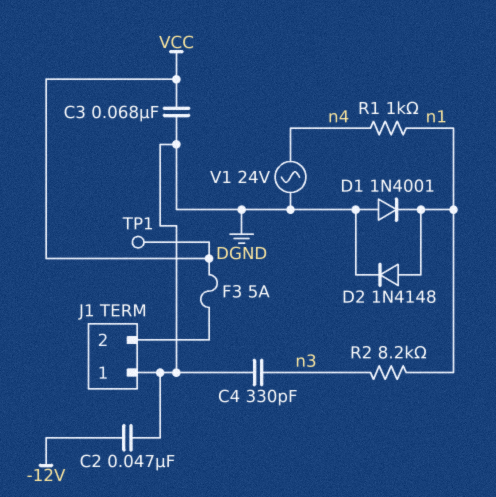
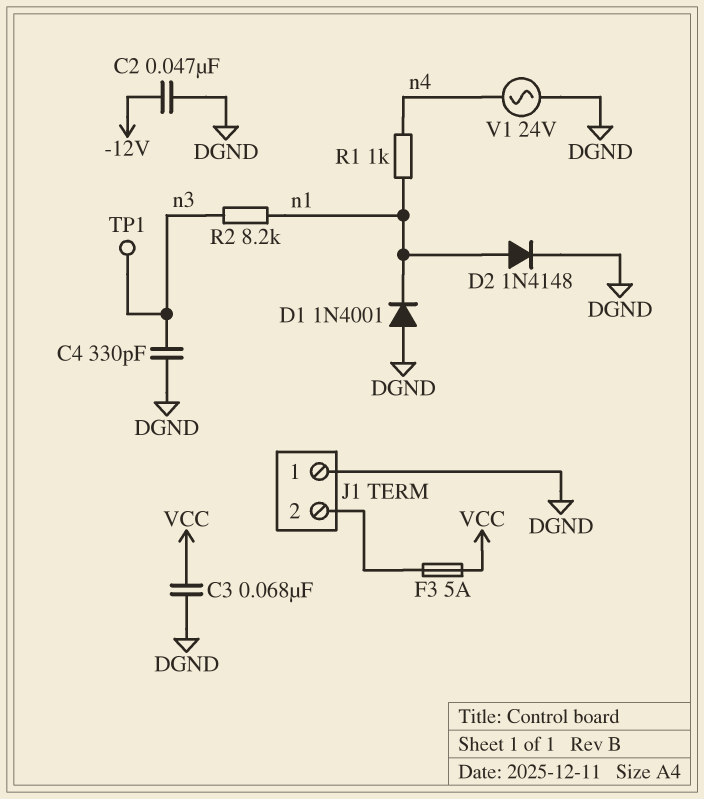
TP1: test point (VCC) -> test point (n3)

